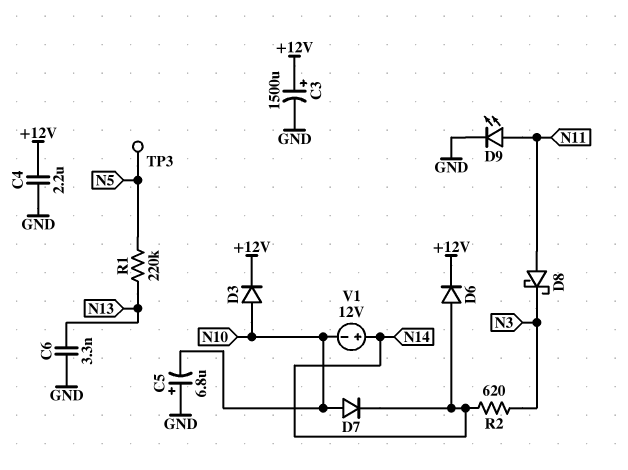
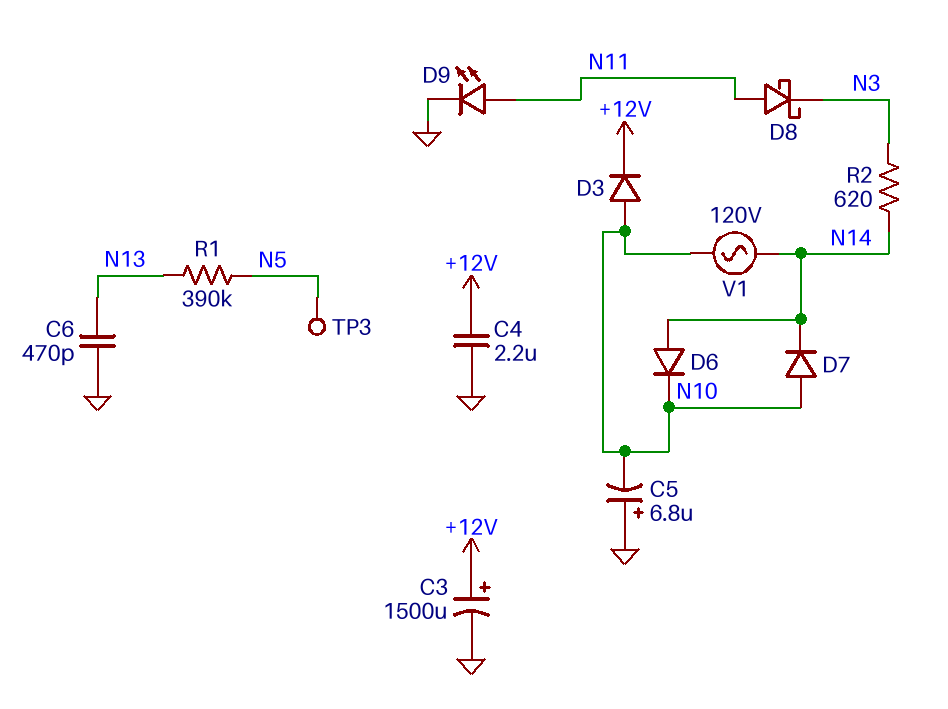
C6: 3.3nF (GND, N13) -> 470pF (GND, N13)
D6: diode (A N14, K +12V) -> diode (A N14, K N10)
R1: 220k (N5, N13) -> 390k (N5, N13)
V1: 12V (plus N14, minus N10) -> AC 120V (N10, N14)

